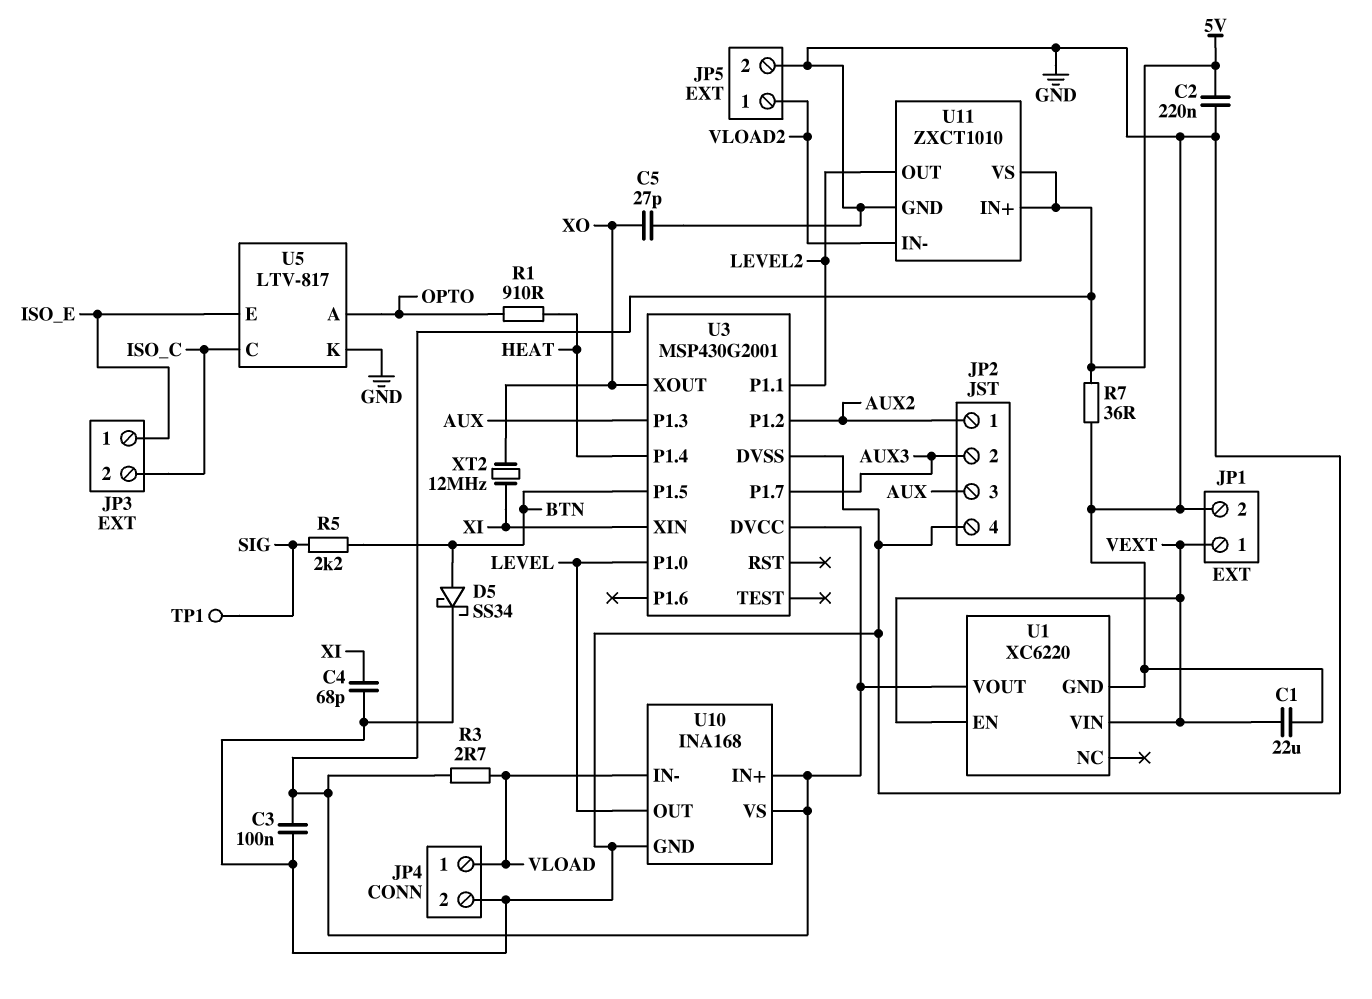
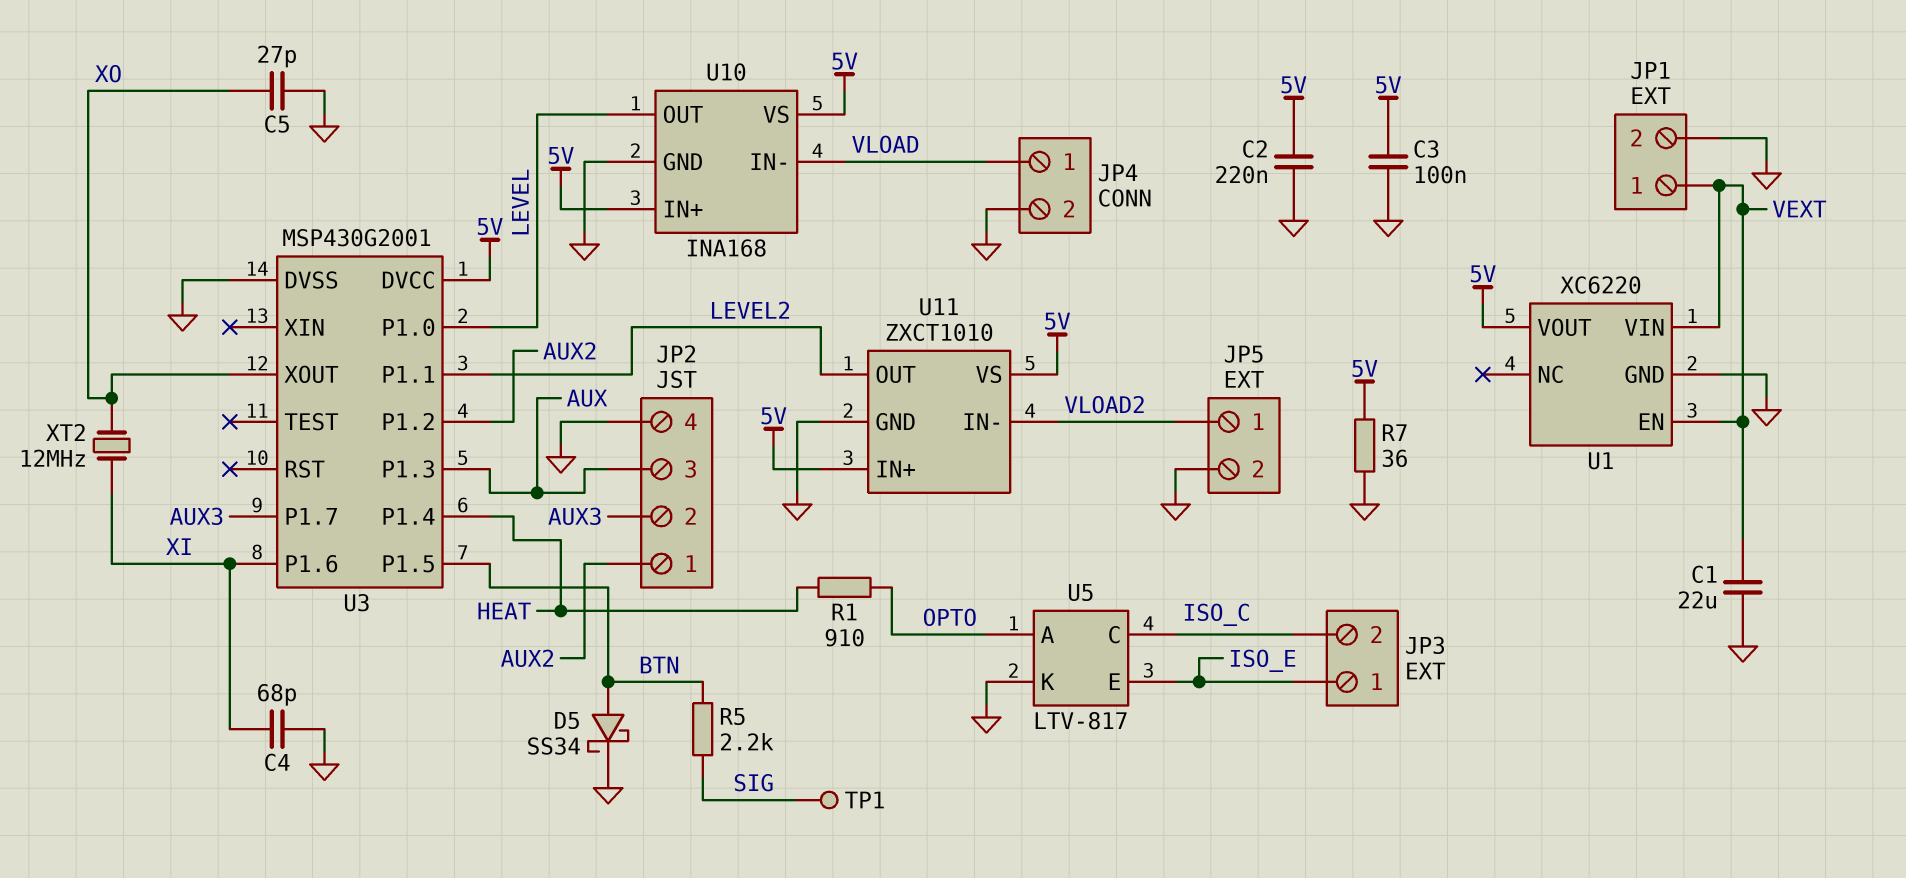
R3: 2.7 (5V, VLOAD) -> none
U3 pin P1.6: none -> XI
U3 pin XIN: XI -> none

